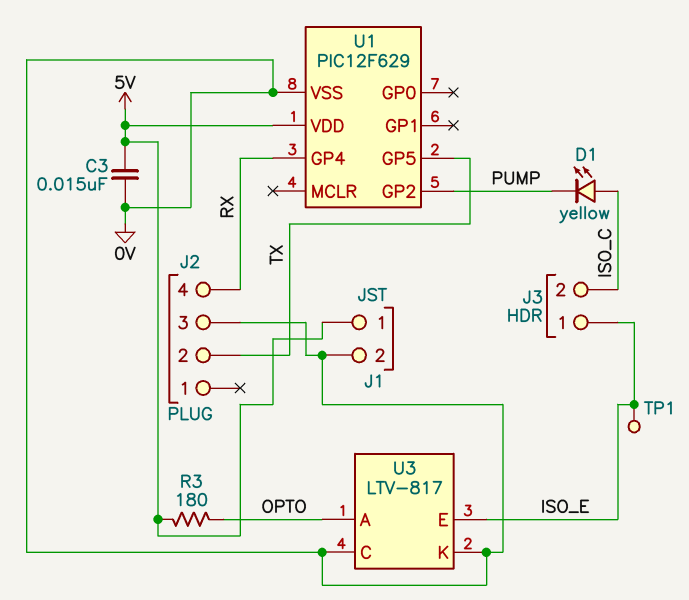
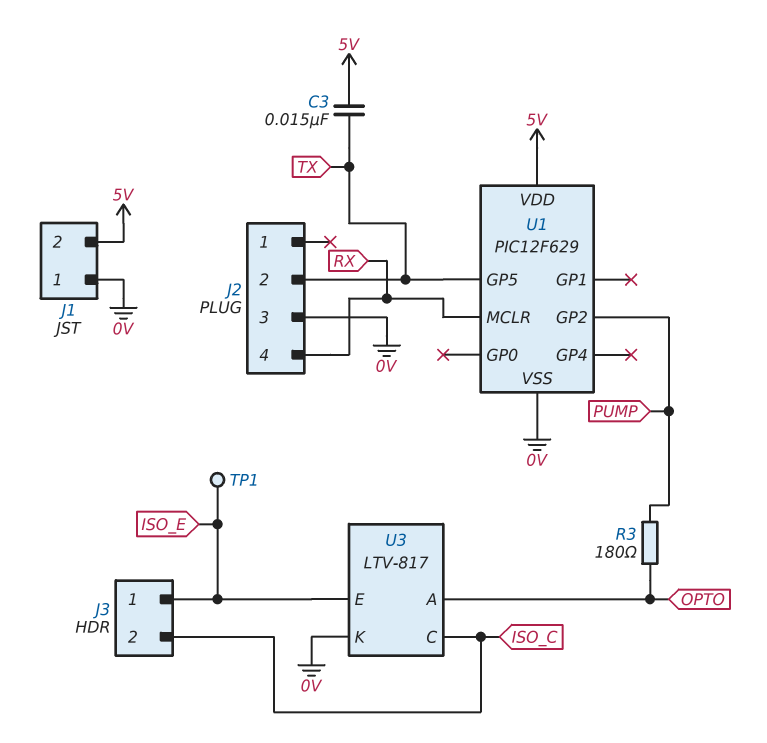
C3: 15nF (0V, 5V) -> 15nF (5V, TX)
D1: LED yellow (A ISO_C, K PUMP) -> none
J1 pin 1: 5V -> 0V
J1 pin 2: 0V -> 5V
R3: 180 (5V, OPTO) -> 180 (OPTO, PUMP)
U1 pin GP4: RX -> none
U1 pin MCLR: none -> RX
U3 pin C: 0V -> ISO_C

